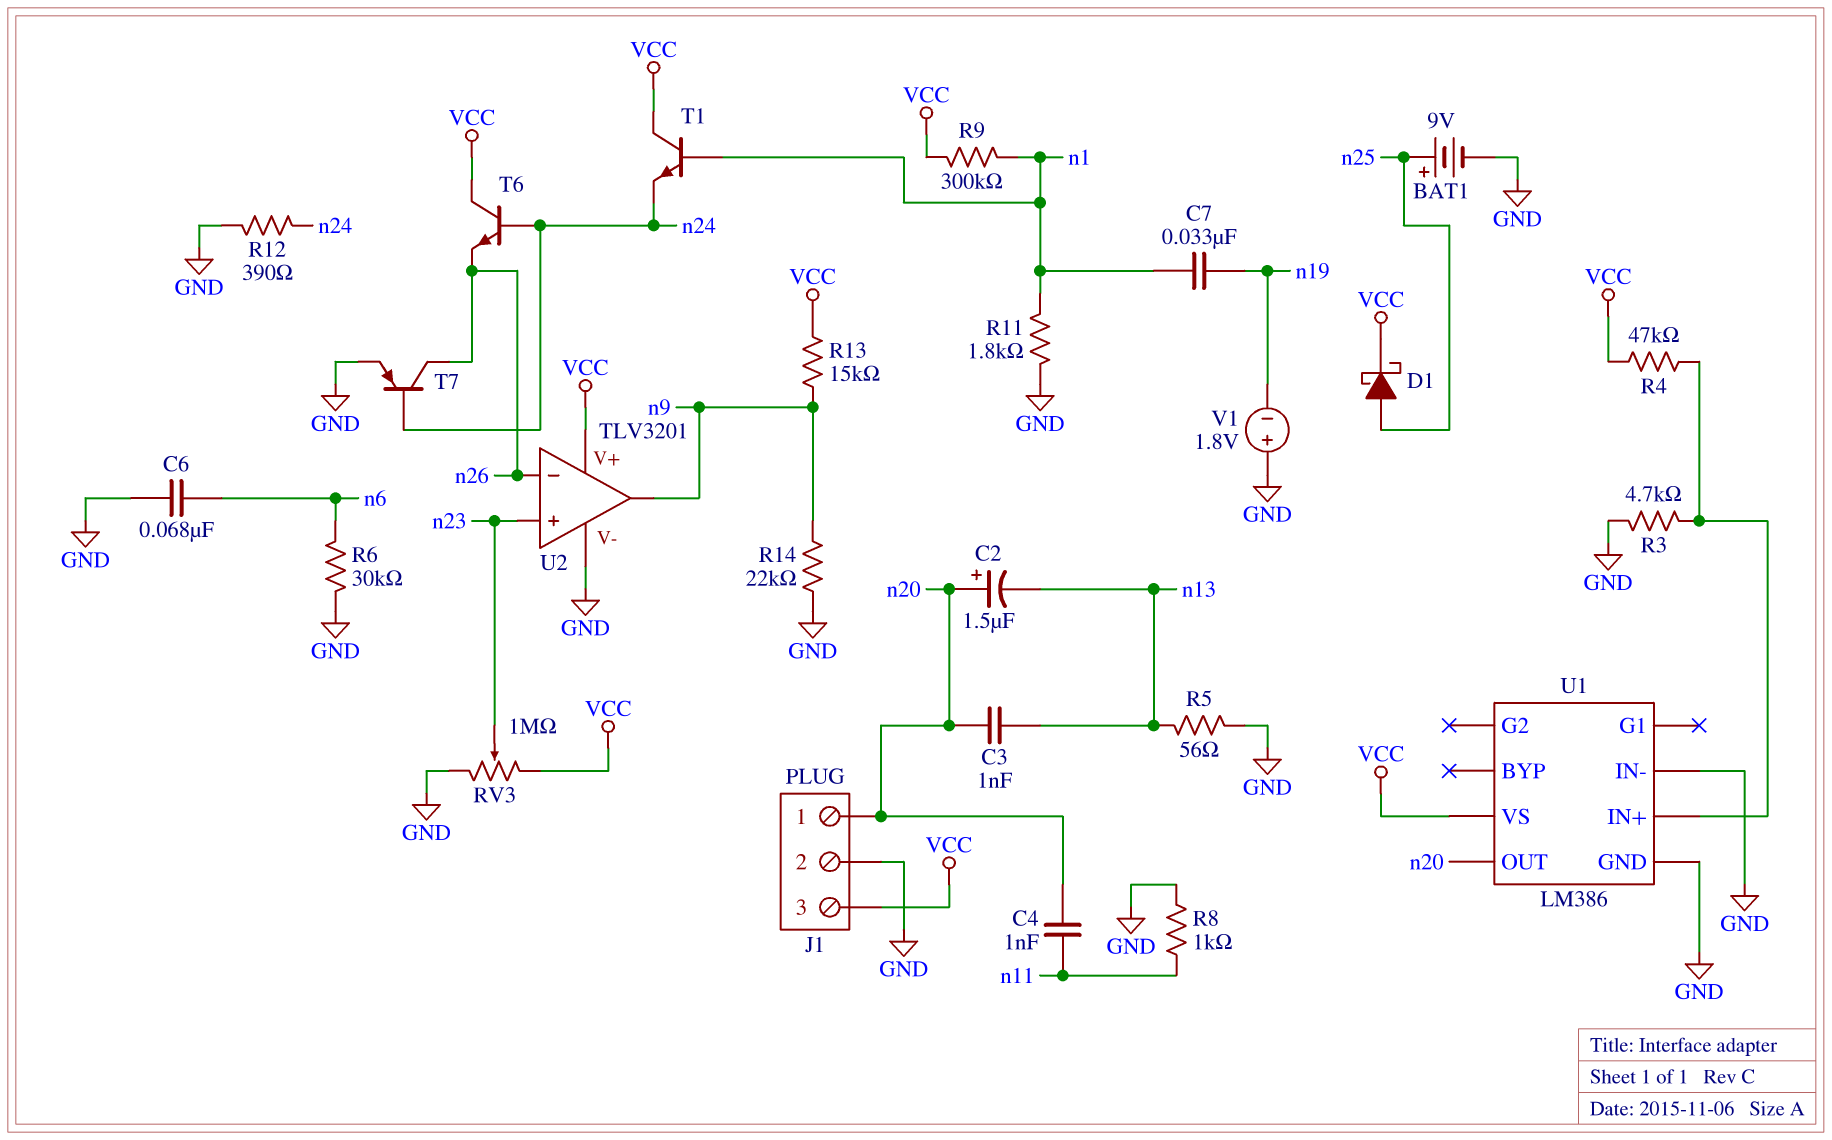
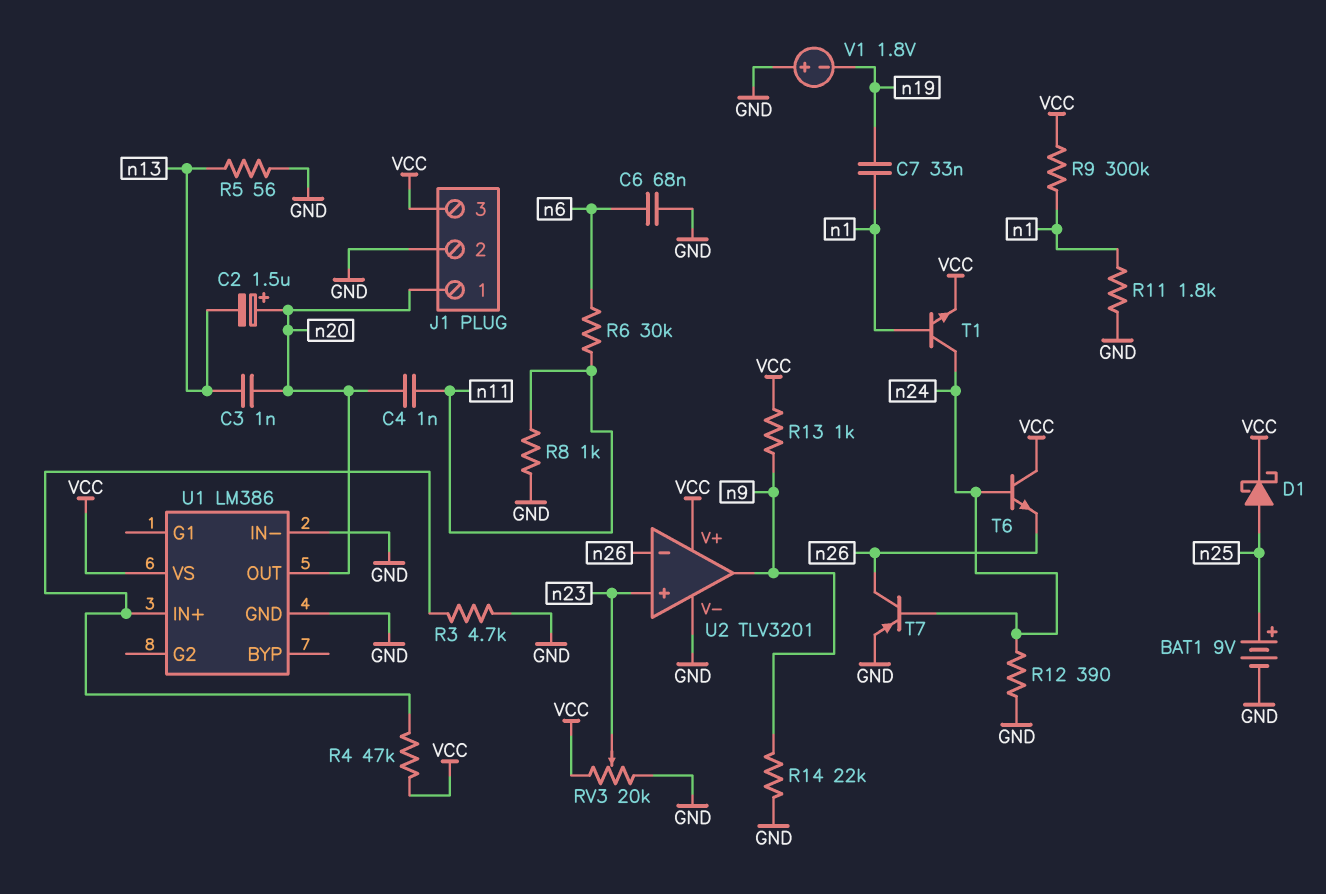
R6: 30k (GND, n6) -> 30k (n6, n11)
R13: 15k (VCC, n9) -> 1k (VCC, n9)
RV3: 1M (GND, VCC, wiper n23) -> 20k (GND, VCC, wiper n23)
T1: NPN (B n1, C VCC, E n24) -> NPN (B n1, C n24, E VCC)

